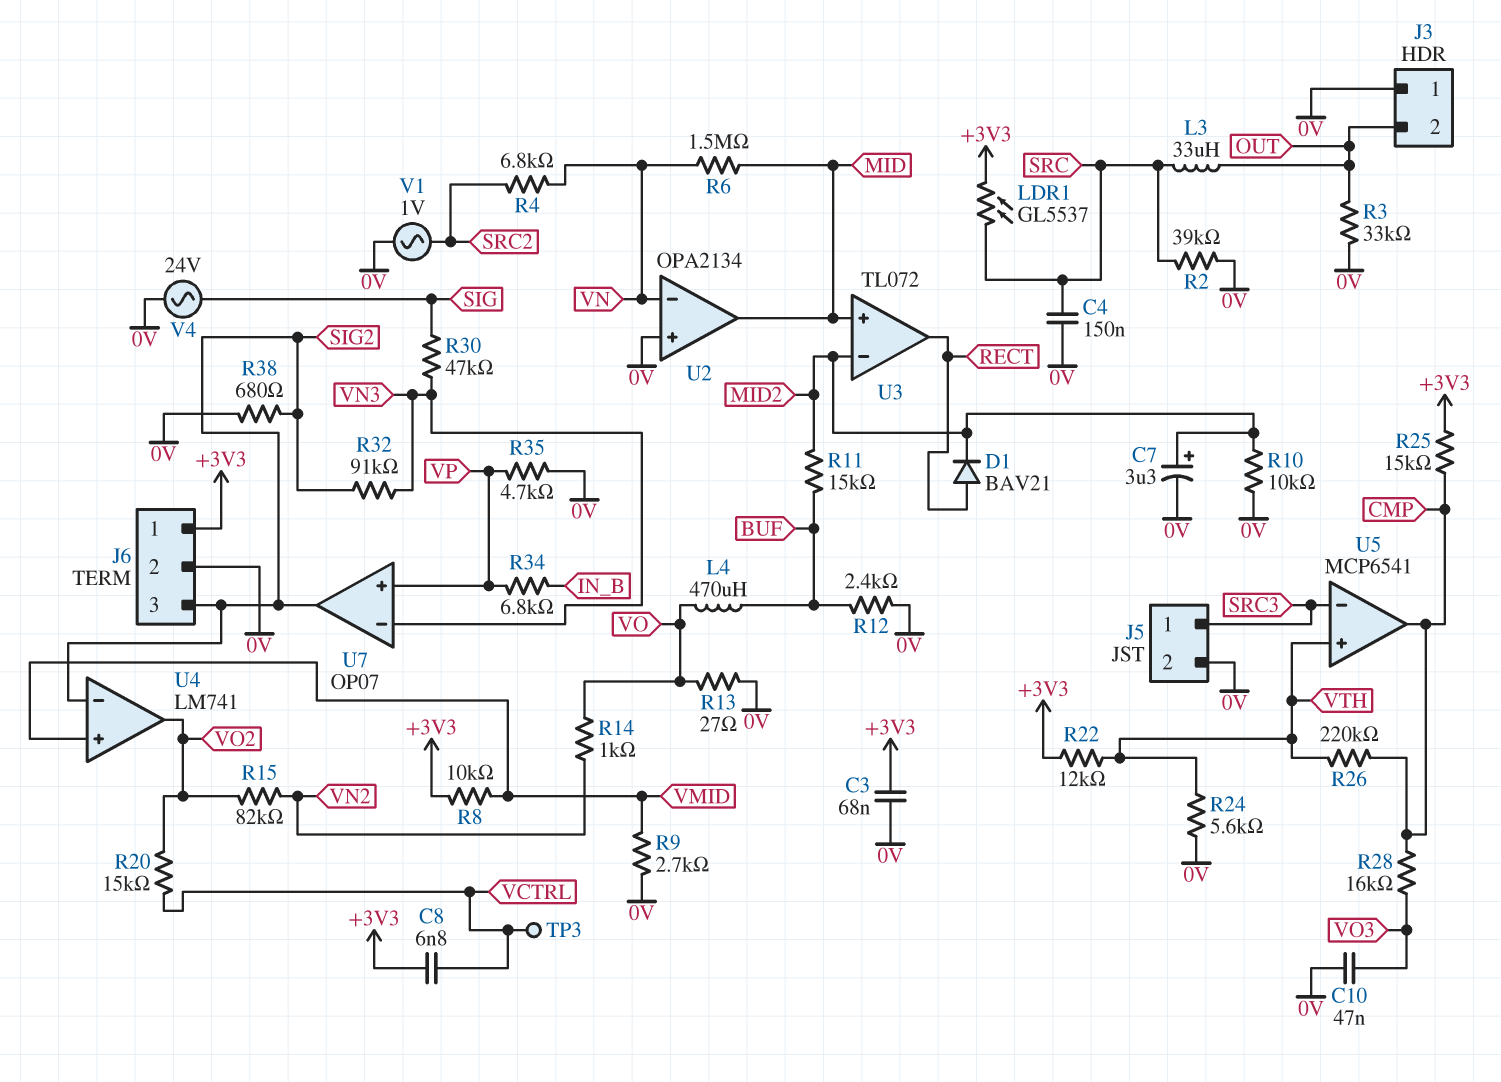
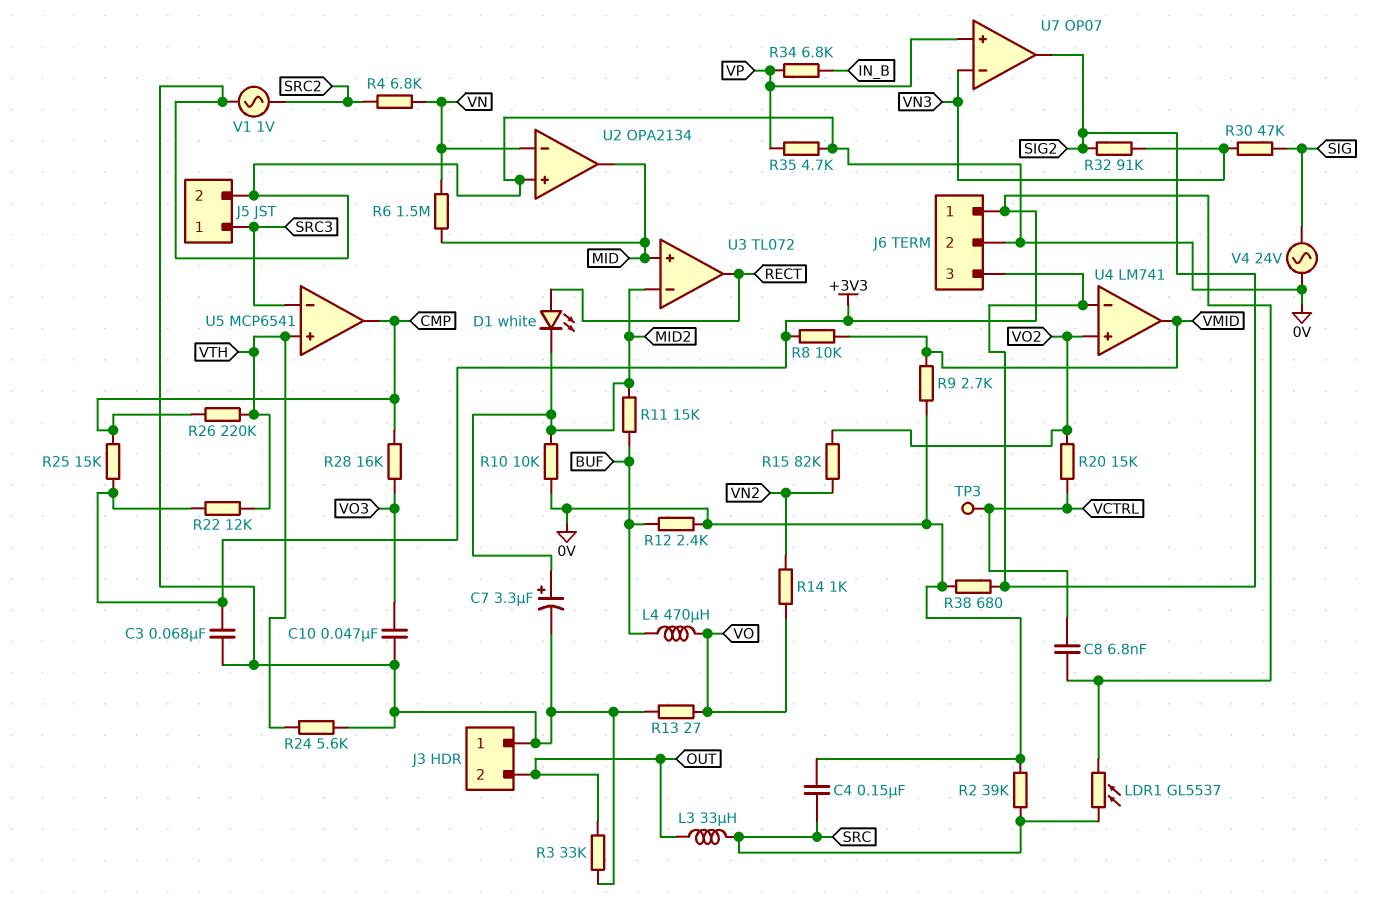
D1: diode BAV21 (A RECT, K MID2) -> LED white (A RECT, K MID2)
U4 pin in+: VMID -> VO2
U4 pin out: VO2 -> VMID

